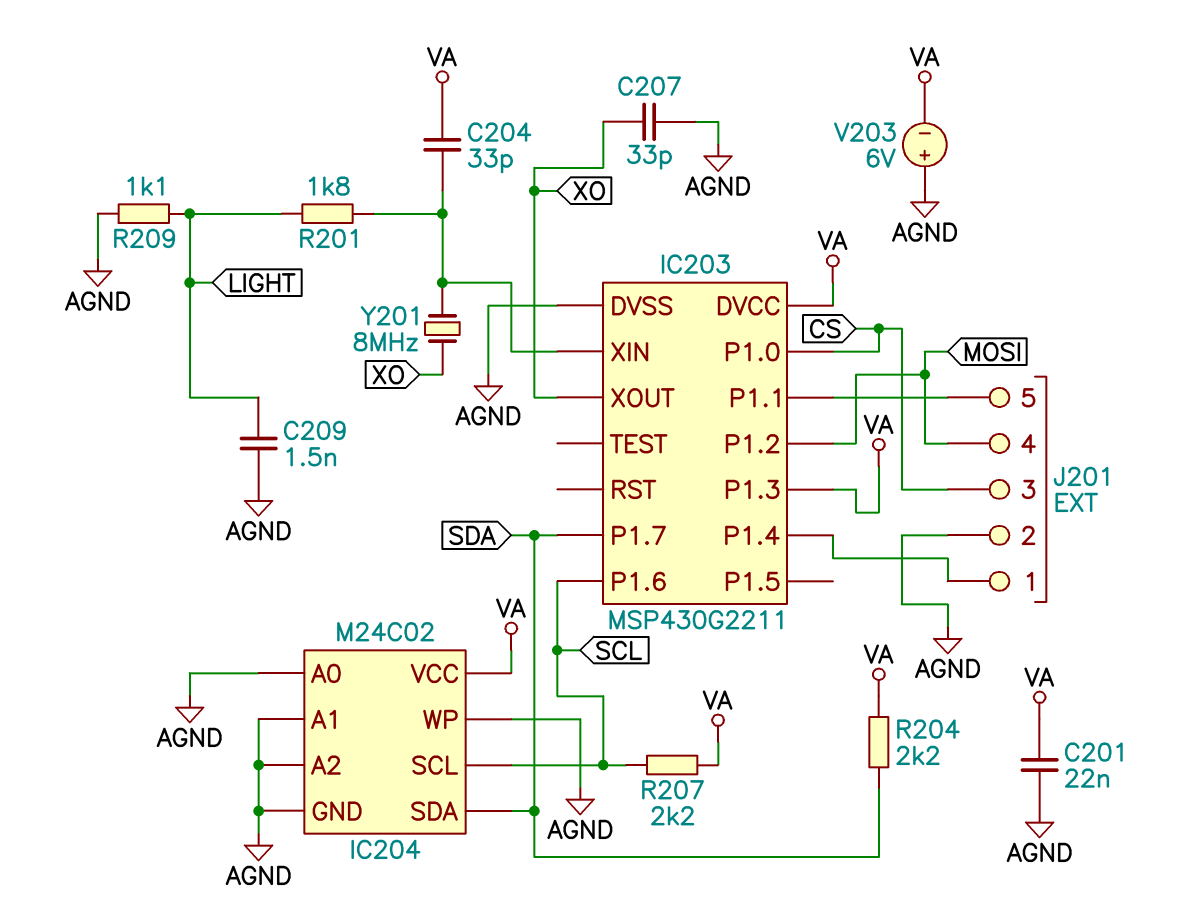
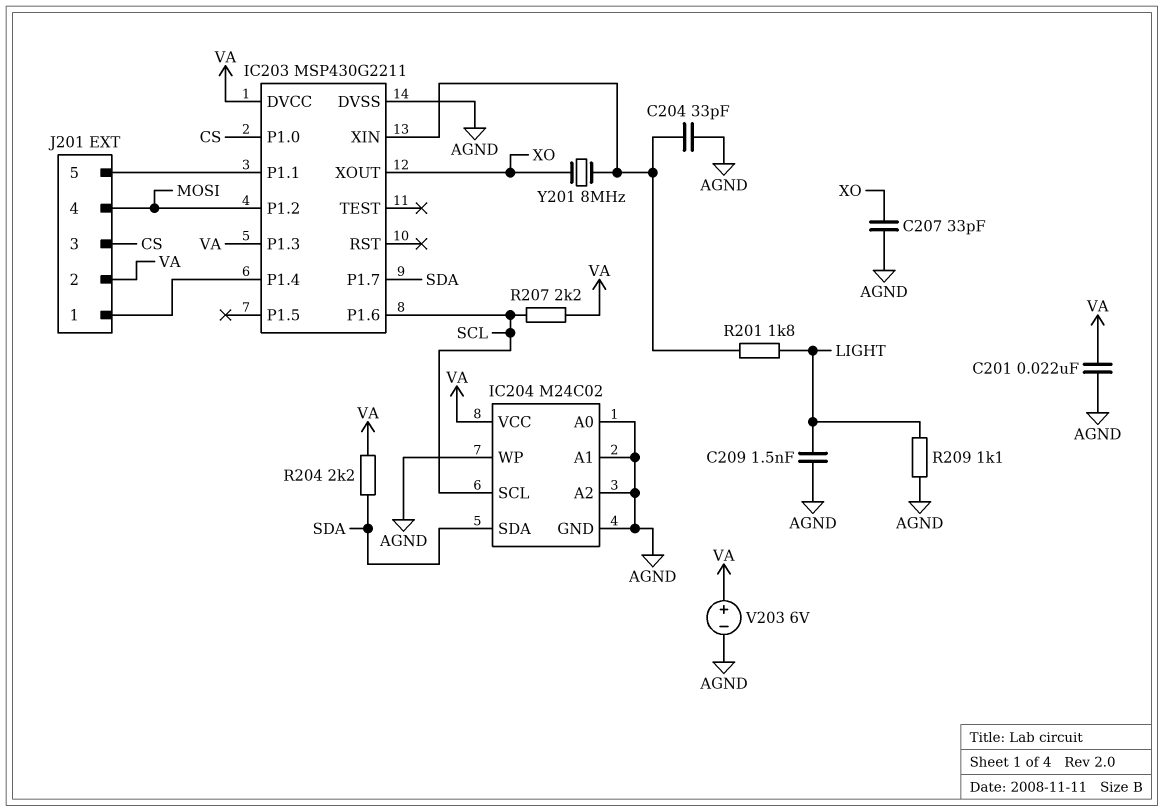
C204: 33pF (IC203/XIN, VA) -> 33pF (AGND, IC203/XIN)
J201 pin 2: AGND -> VA
V203: 6V (plus AGND, minus VA) -> 6V (plus VA, minus AGND)

